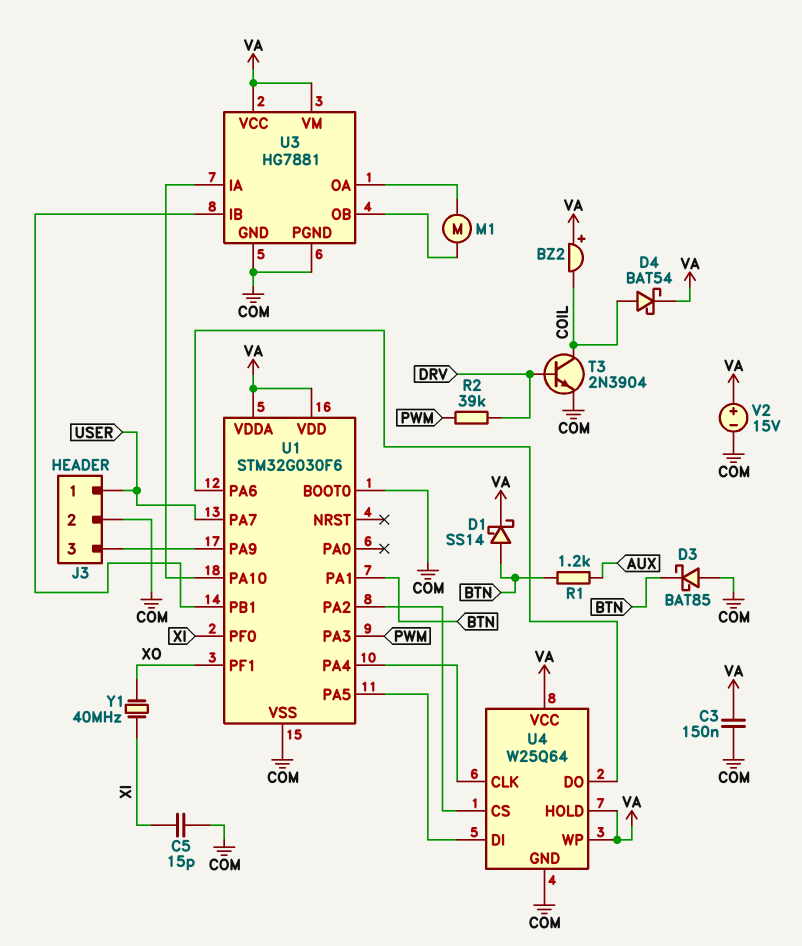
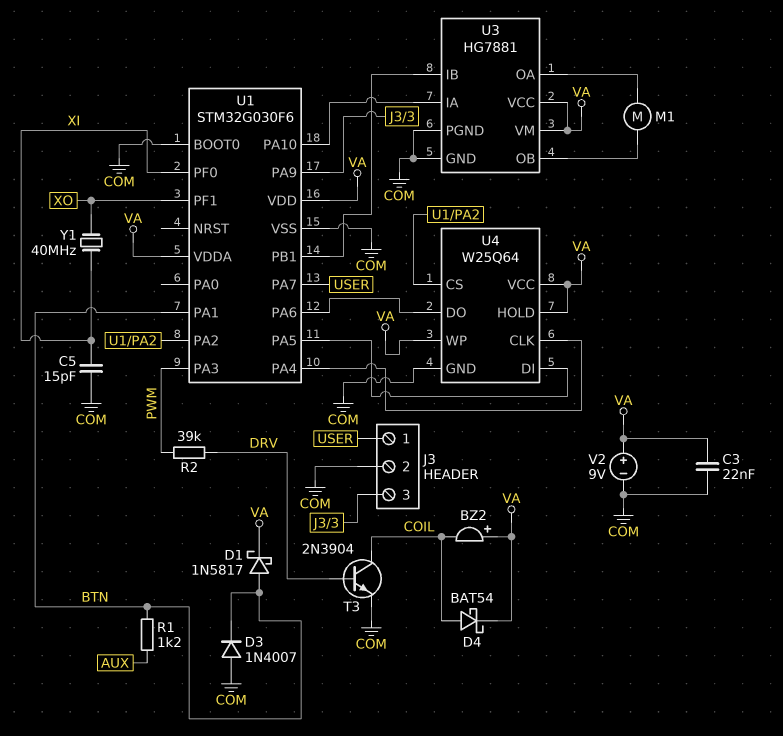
C3: 150nF (COM, VA) -> 22nF (COM, VA)
D1: schottky SS14 (A BTN, K VA) -> schottky 1N5817 (A BTN, K VA)
D3: schottky BAT85 (A COM, K BTN) -> diode 1N4007 (A COM, K BTN)
V2: 15V (plus VA, minus COM) -> 9V (plus VA, minus COM)

